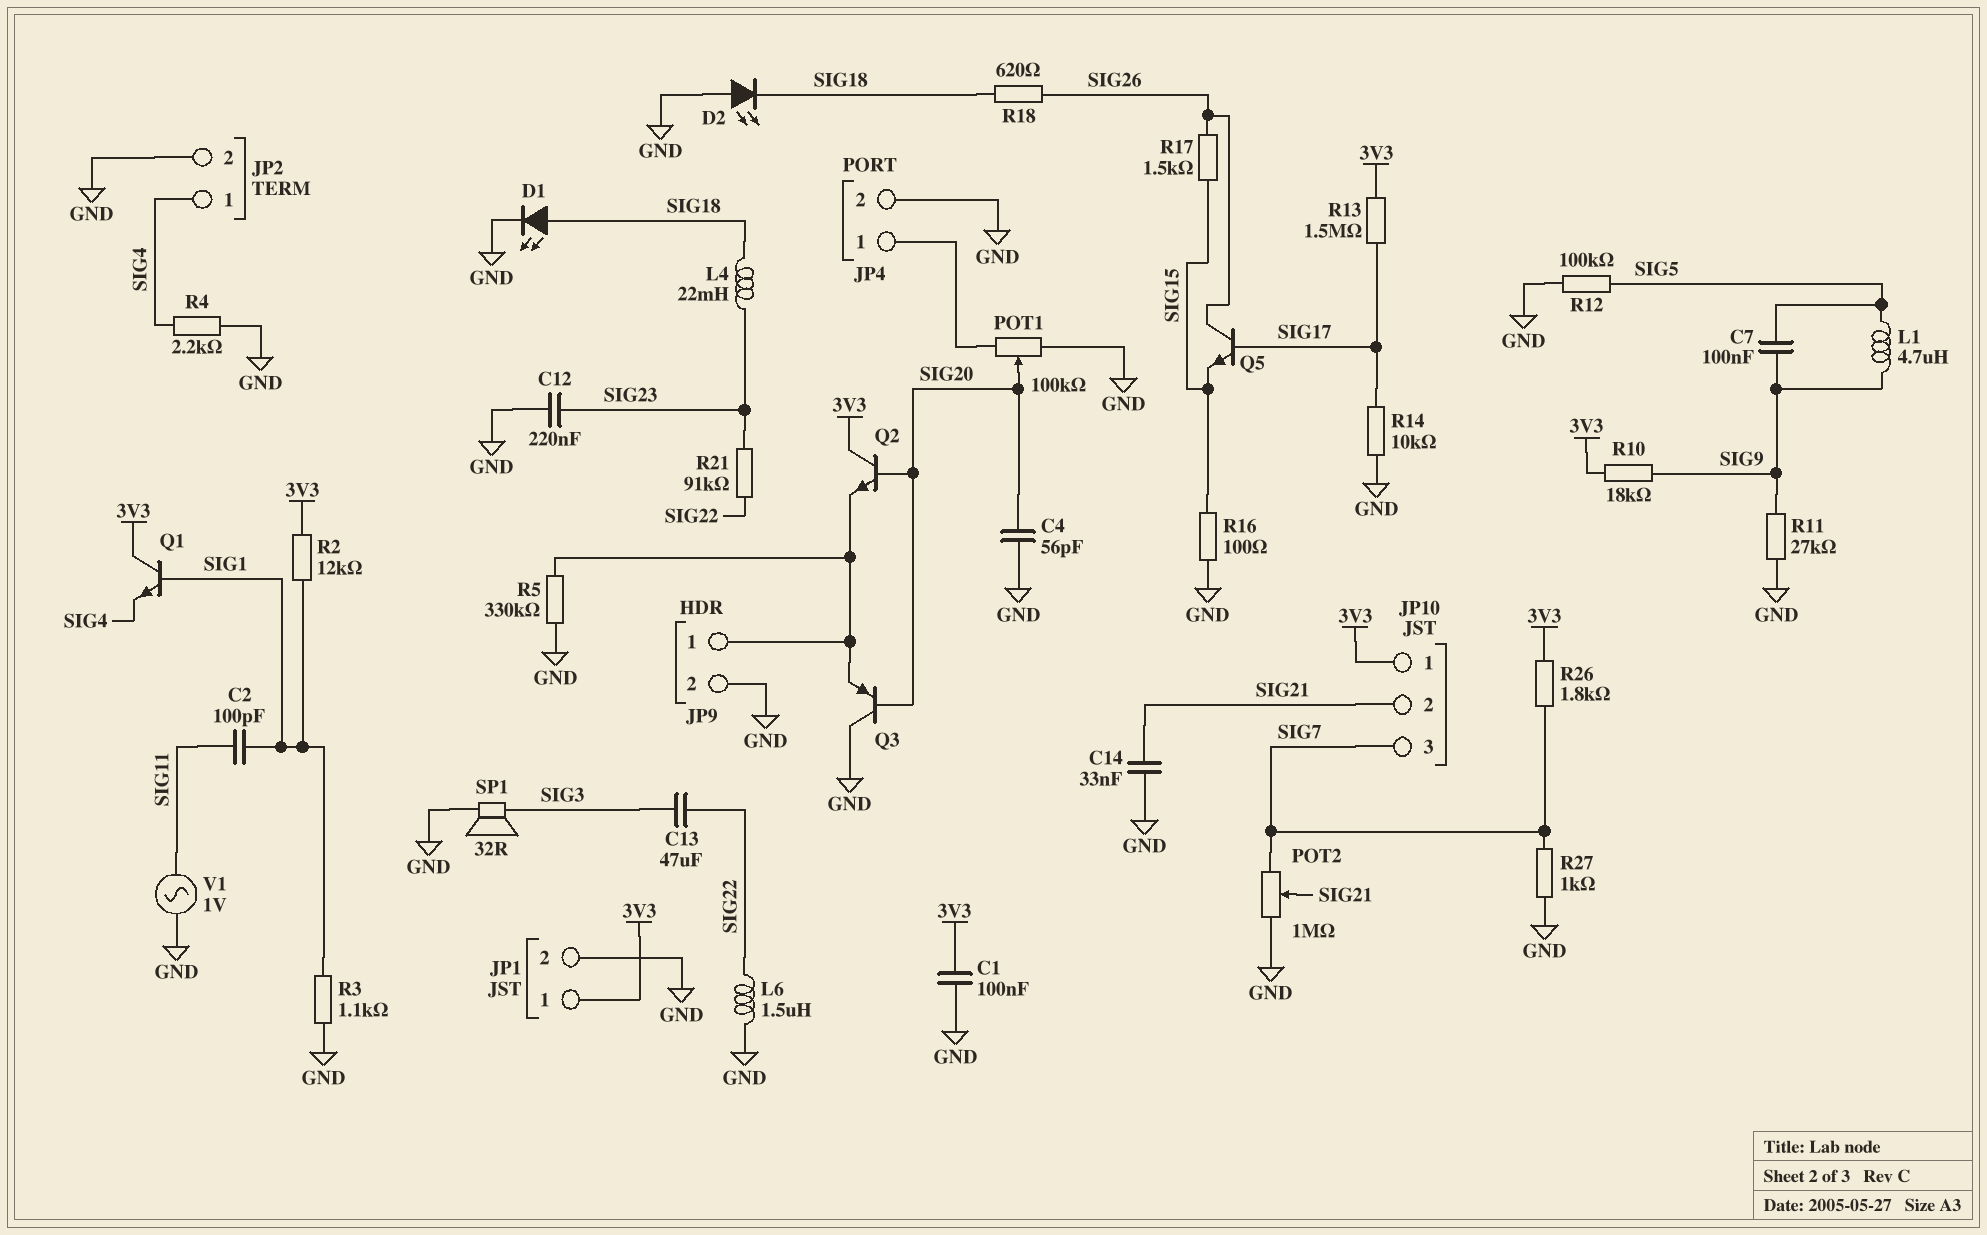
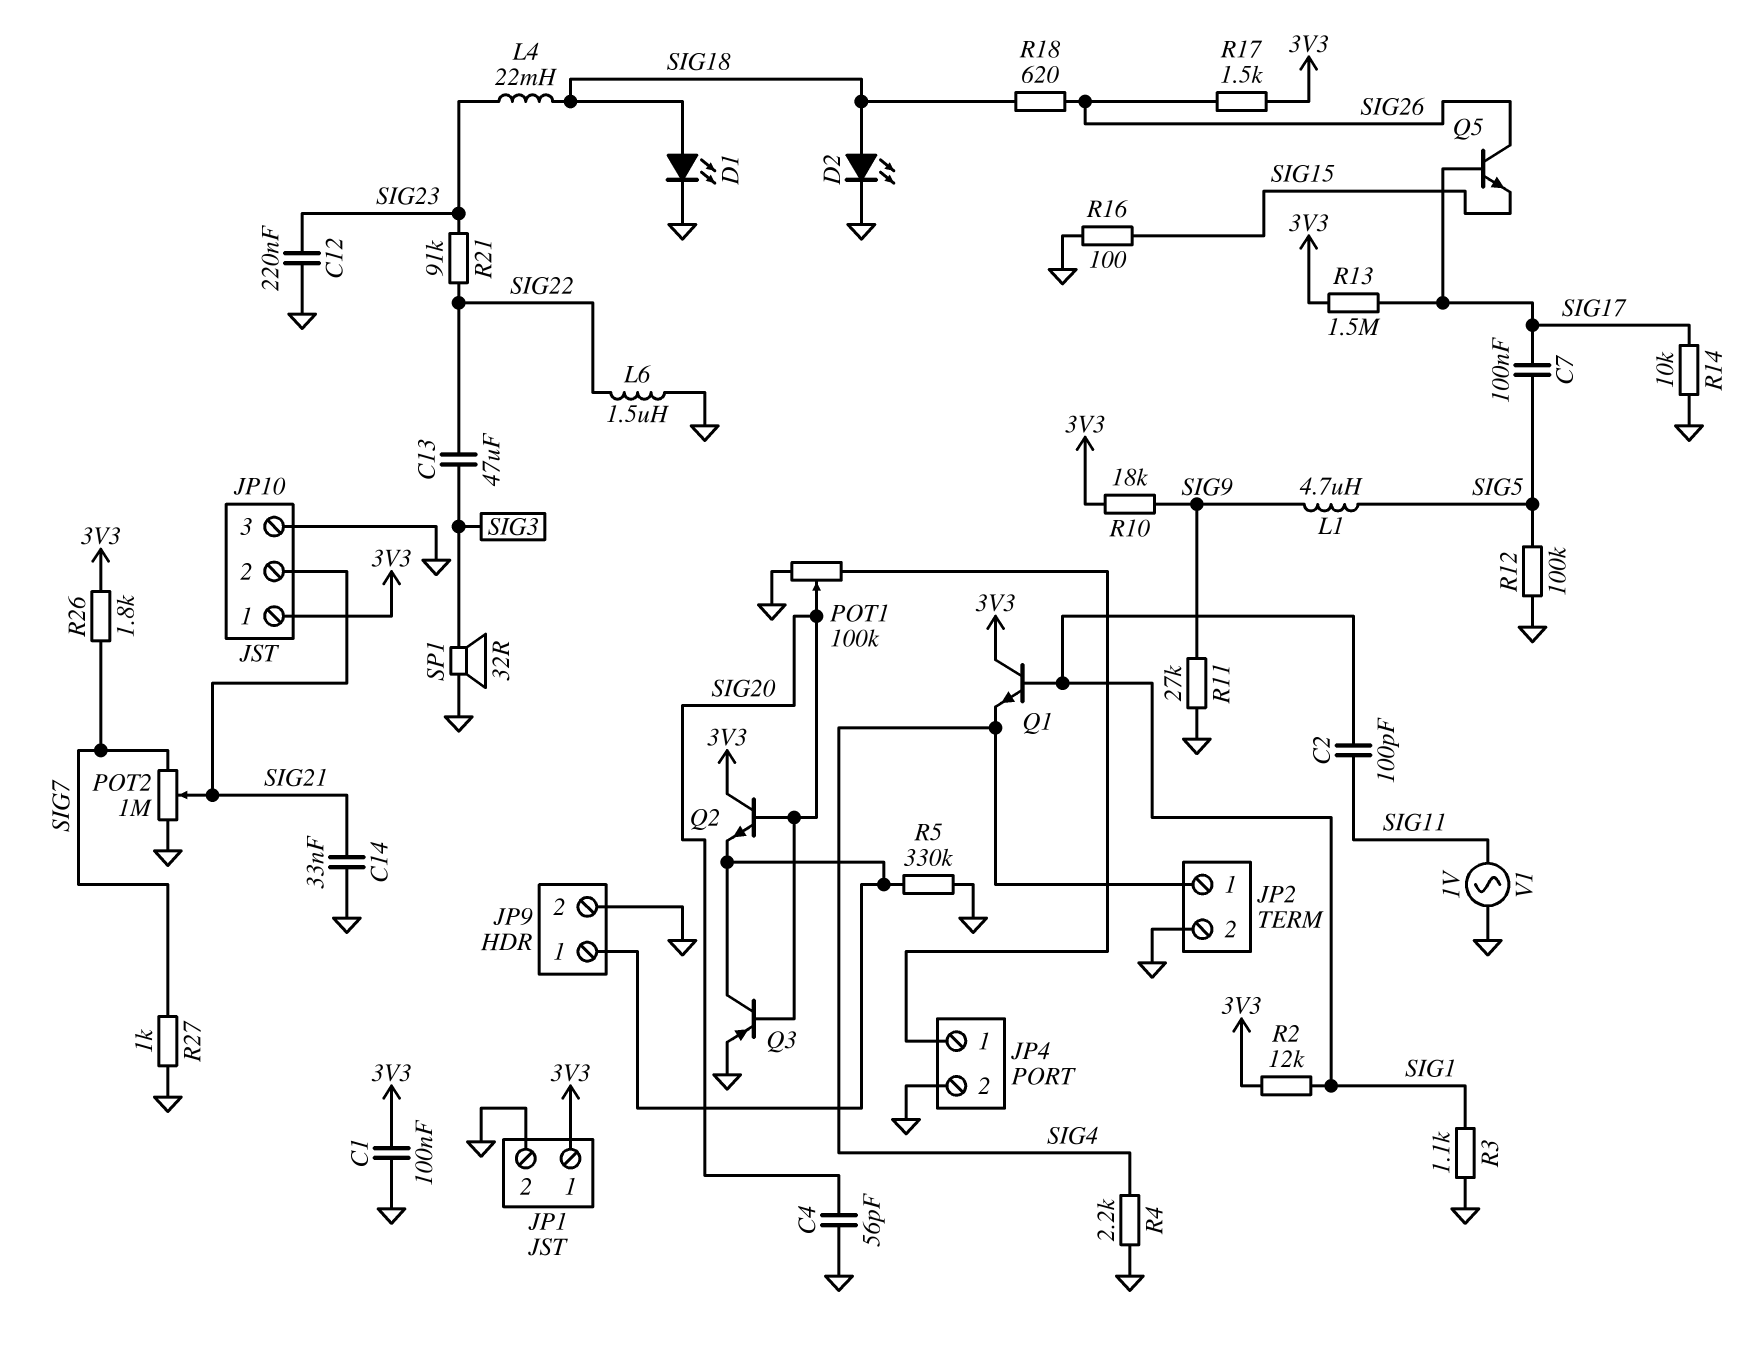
C7: 100nF (SIG5, SIG9) -> 100nF (SIG5, SIG17)
D2: LED (A GND, K SIG18) -> LED (A SIG18, K GND)
JP10 pin 3: SIG7 -> GND
Q3: PNP (B SIG20, C GND, E JP9/1) -> PNP (B SIG20, C JP9/1, E GND)
R17: 1.5k (SIG15, SIG26) -> 1.5k (3V3, SIG26)

